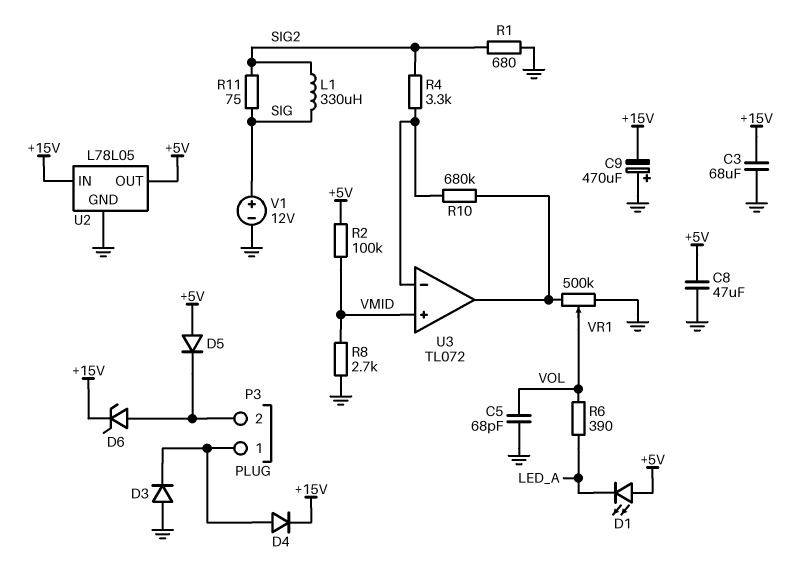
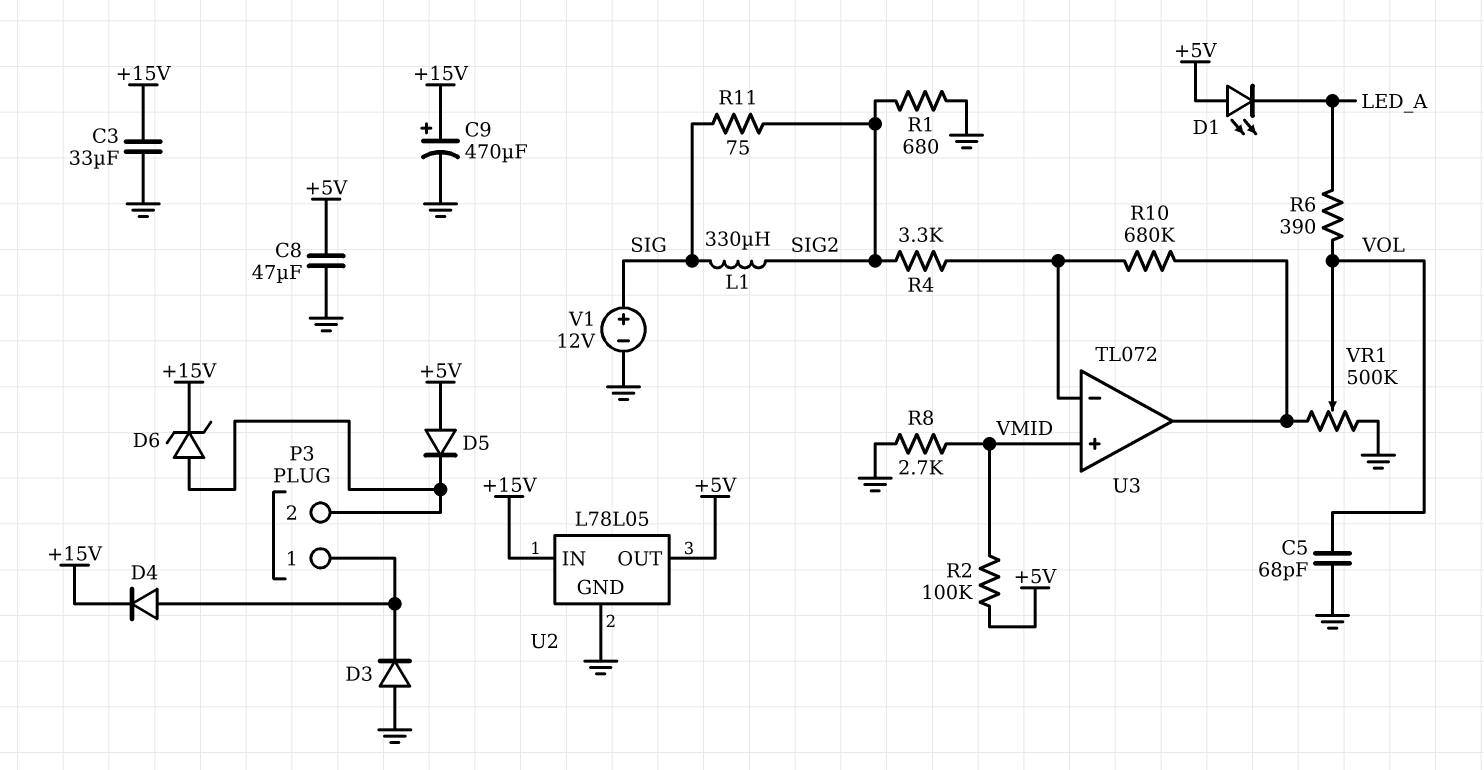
C3: 68uF (+15V, GND) -> 33uF (+15V, GND)
C9: 470uF (plus GND, minus +15V) -> 470uF (plus +15V, minus GND)

